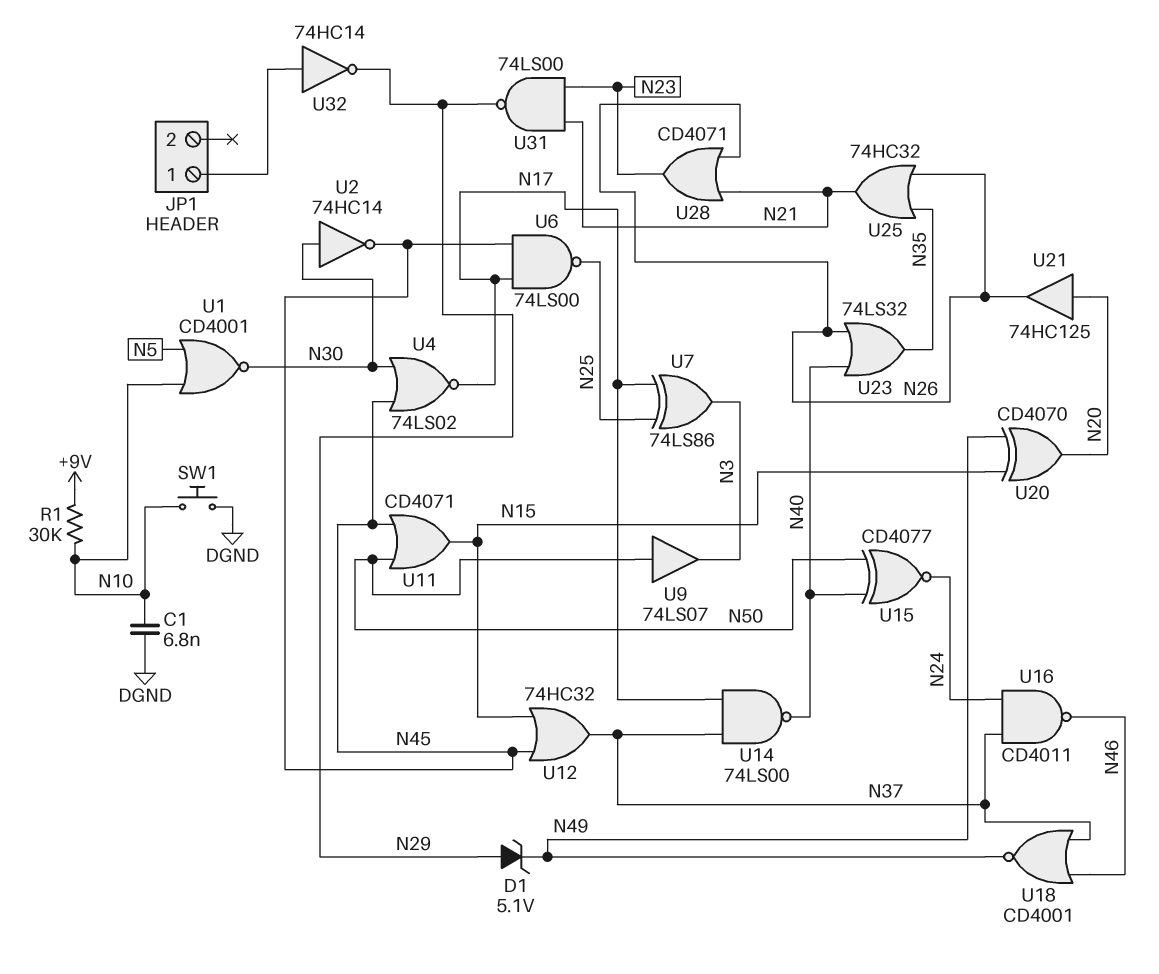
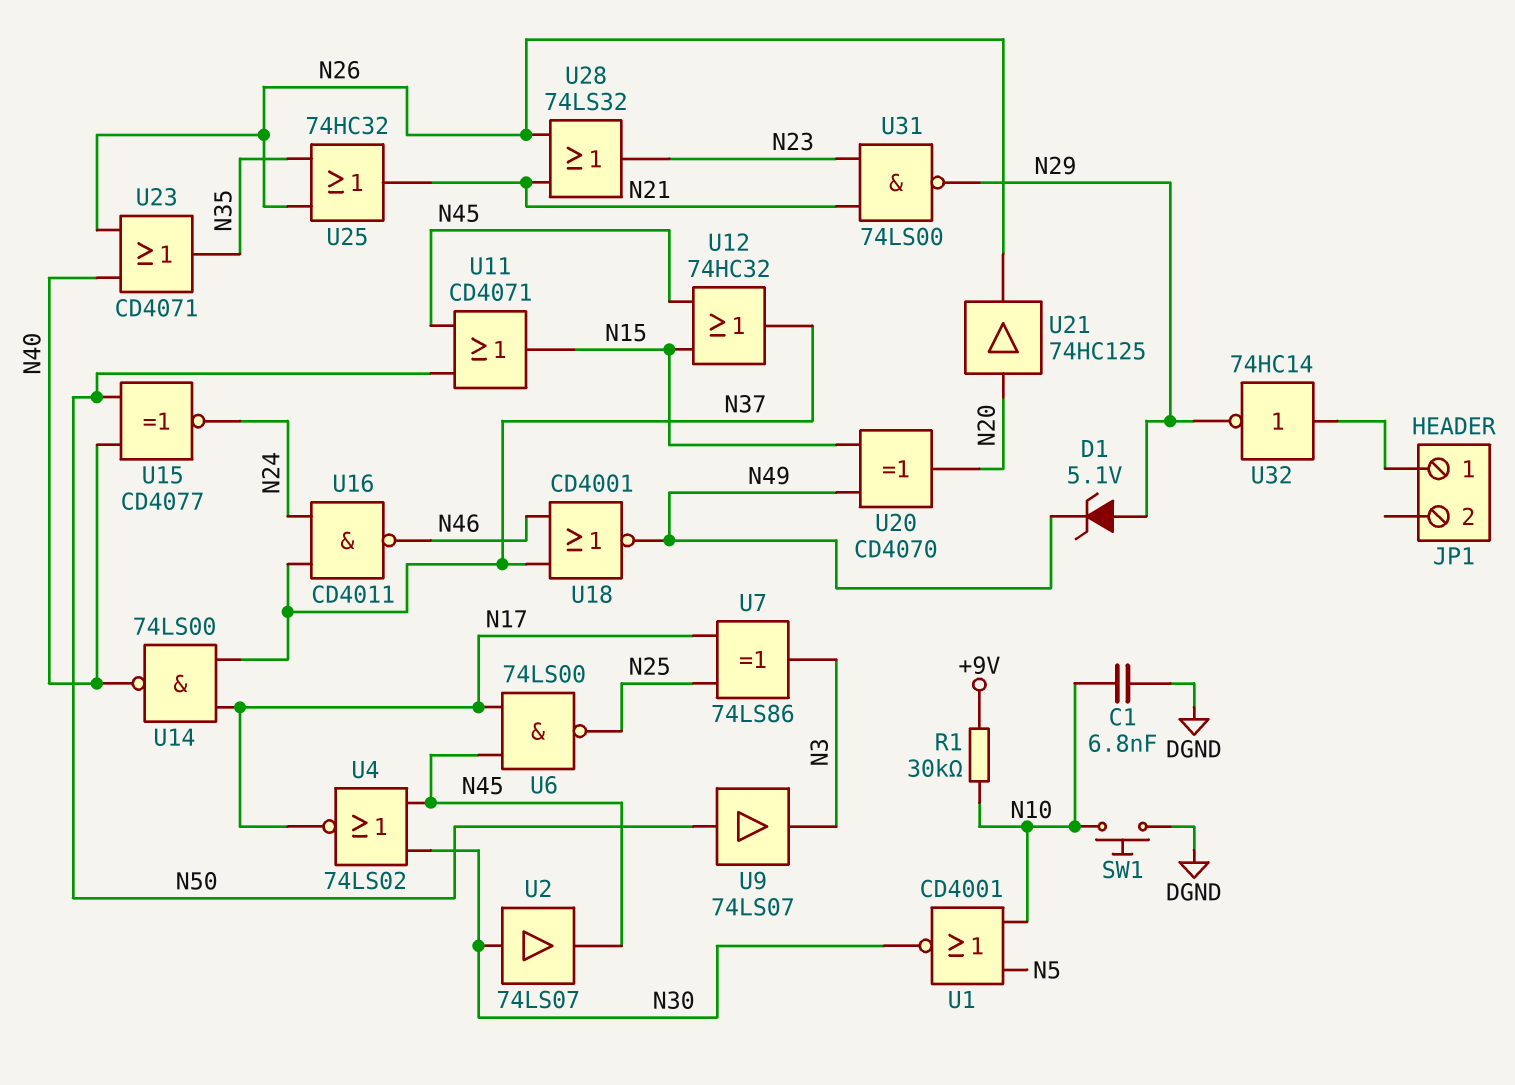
U2: NOT 74HC14 (in N30, out N45) -> buffer 74LS07 (in N30, out N45)
U23: OR 74LS32 (in N26, in N40, out N35) -> OR CD4071 (in N26, in N40, out N35)
U28: OR CD4071 (in N21, in N26, out N23) -> OR 74LS32 (in N21, in N26, out N23)

